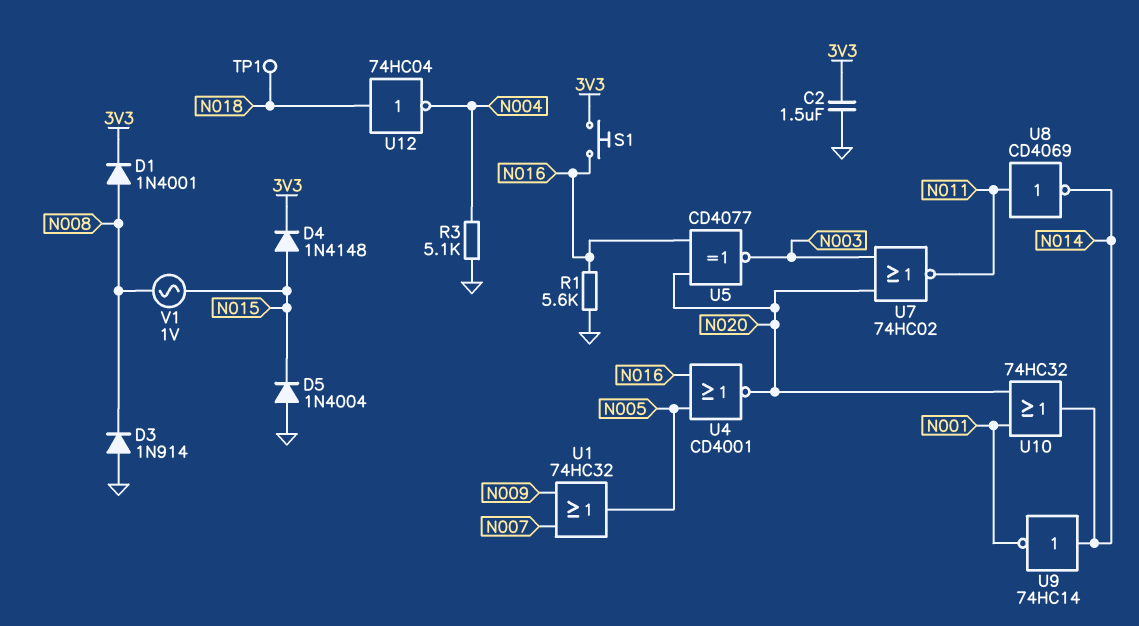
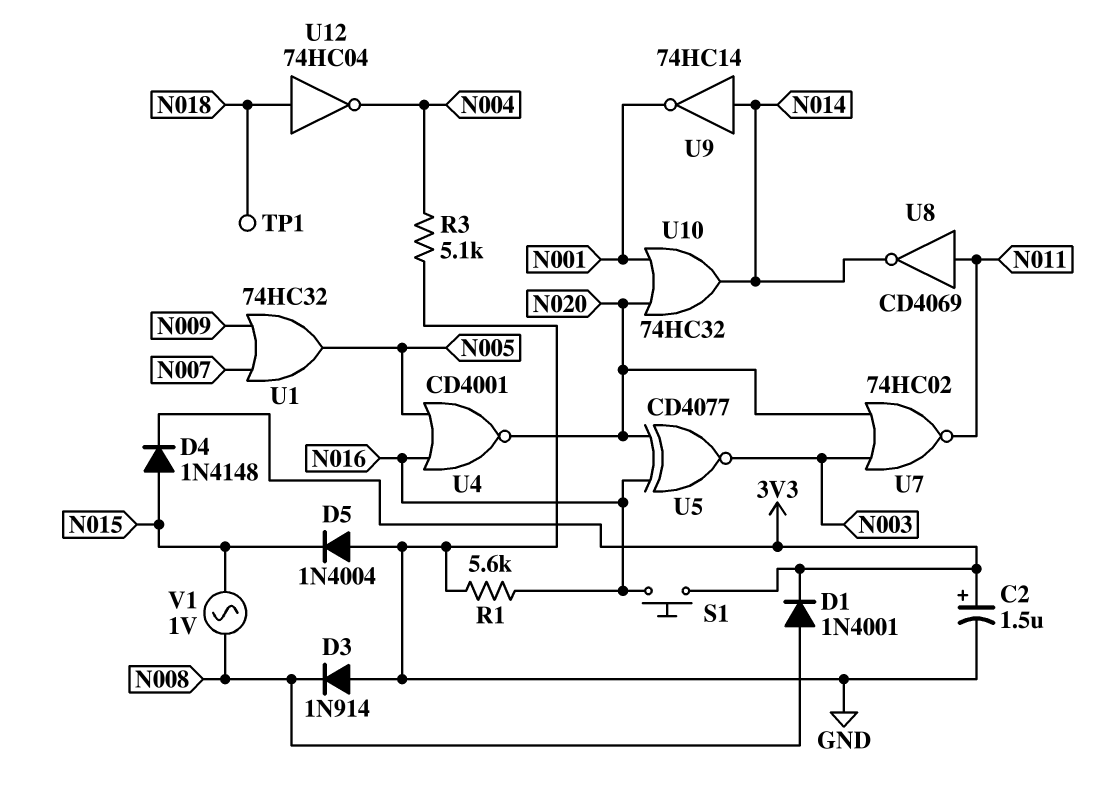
C2: 1.5uF (3V3, GND) -> 1.5uF (plus 3V3, minus GND)

